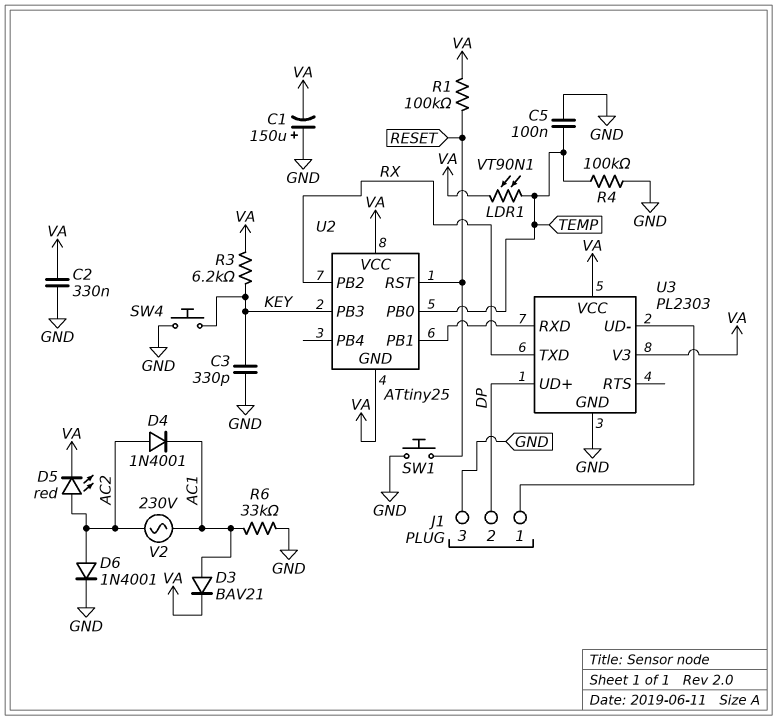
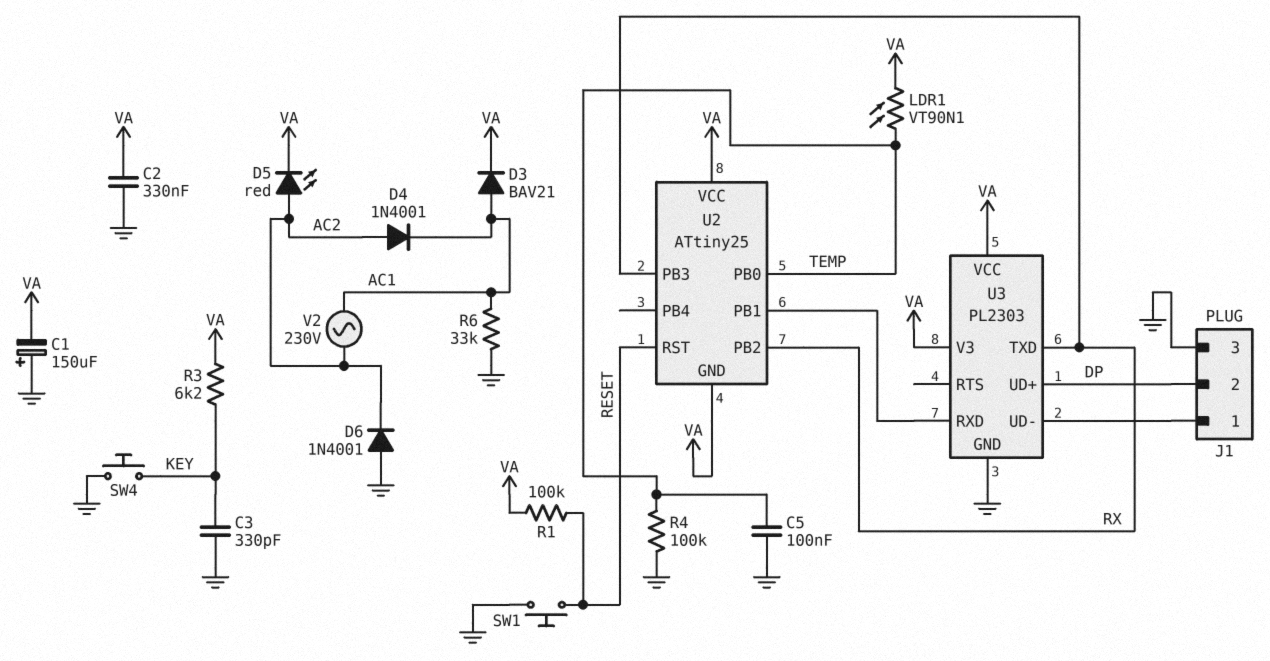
D6: diode 1N4001 (A AC2, K GND) -> diode 1N4001 (A GND, K AC2)
U2 pin PB3: KEY -> RX

